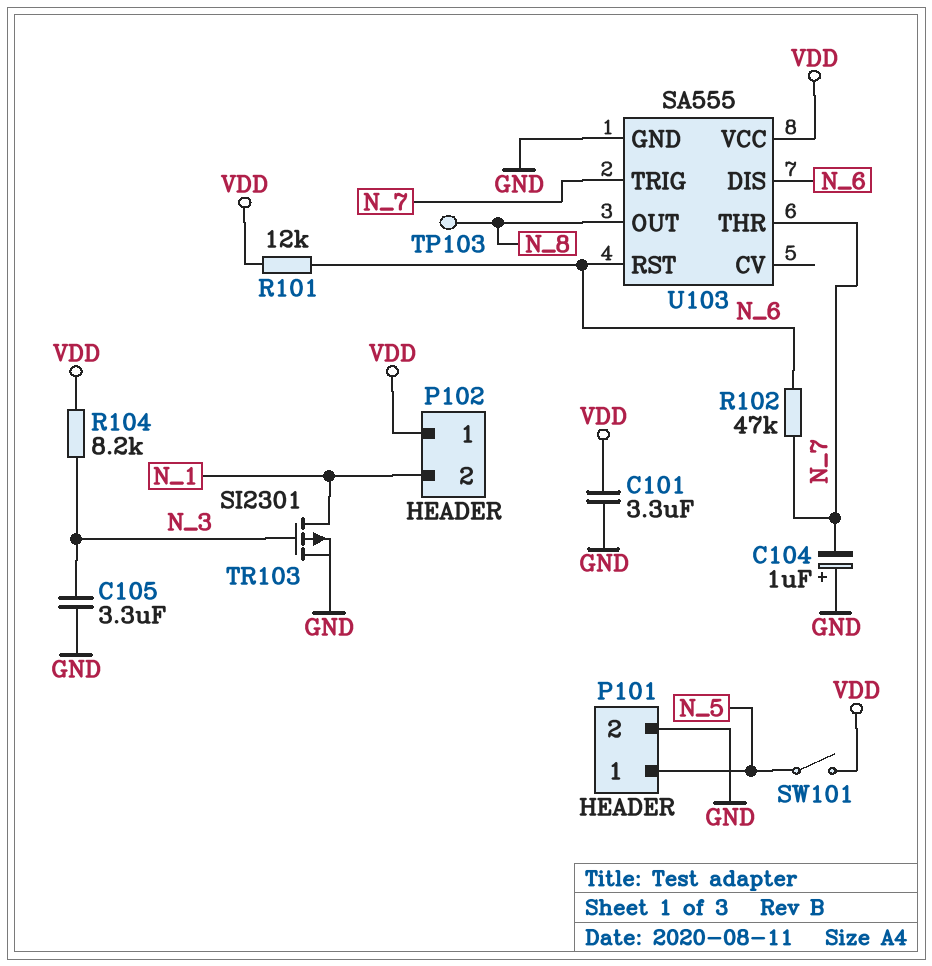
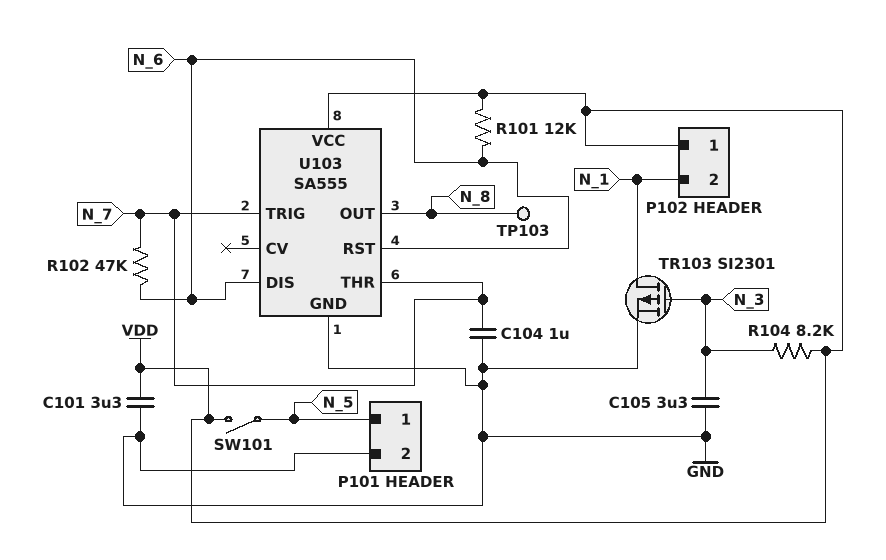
C104: 1uF (plus GND, minus N_7) -> 1uF (GND, N_7)

